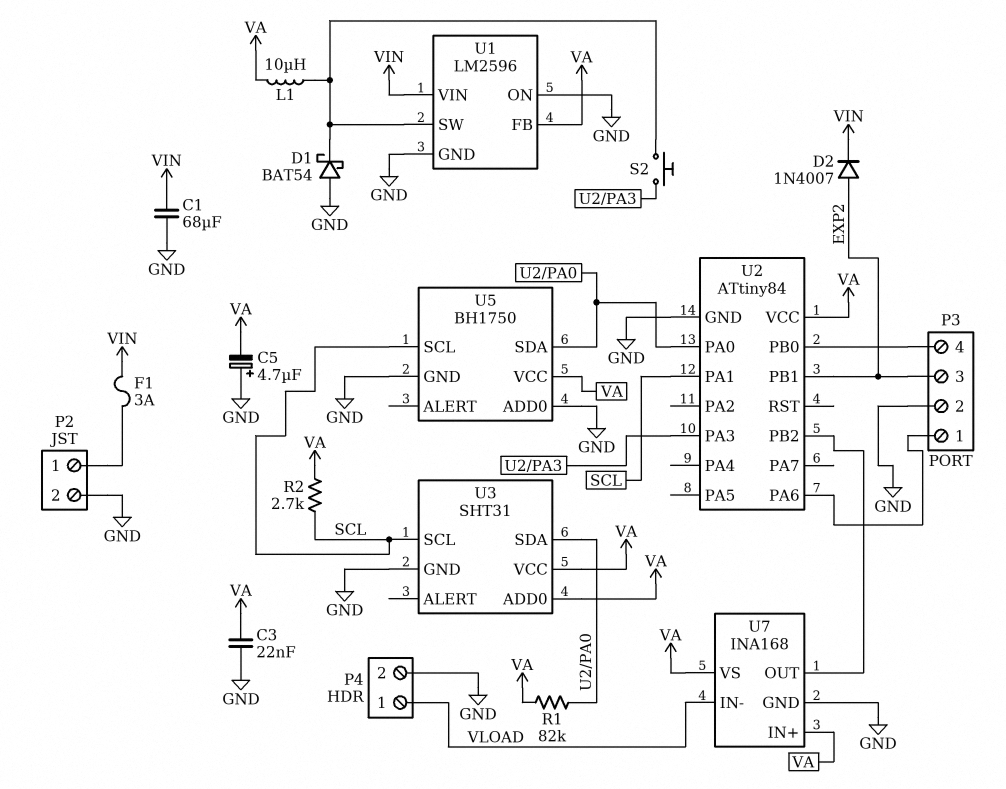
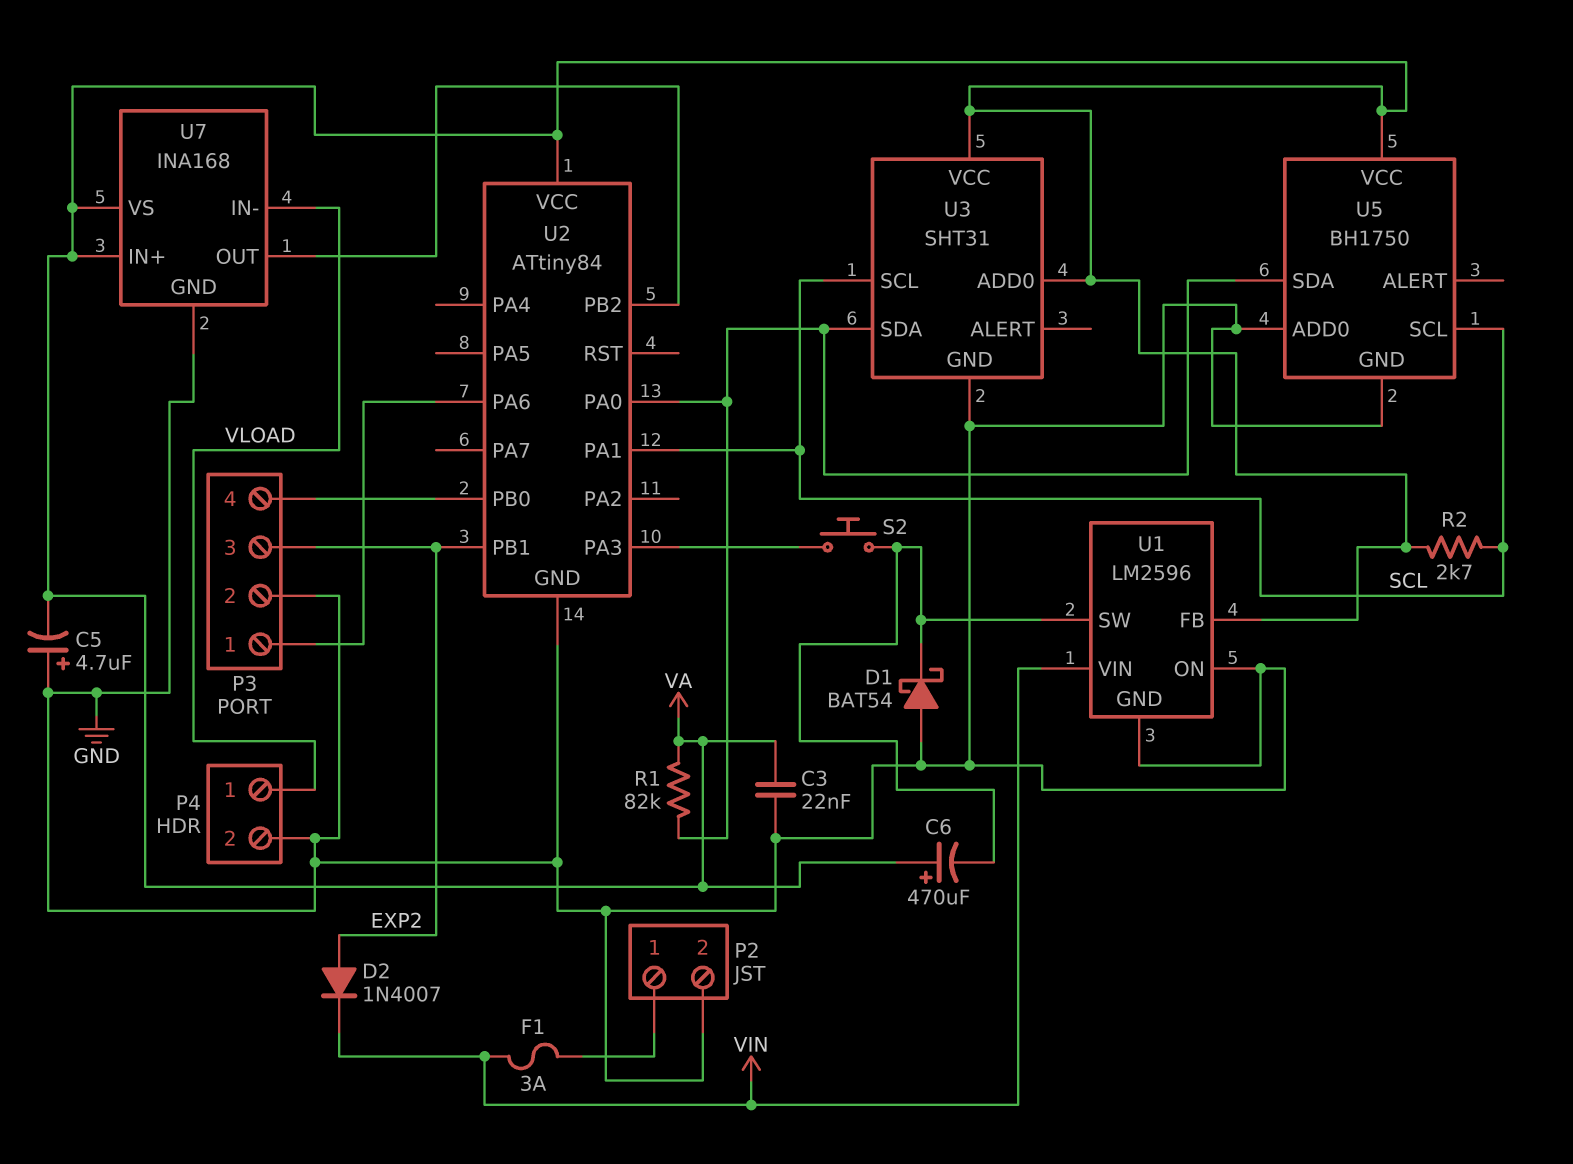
C1: 68uF (GND, VIN) -> none
C6: none -> 470uF (plus VA, minus U1/SW)
L1: 10uH (U1/SW, VA) -> none

